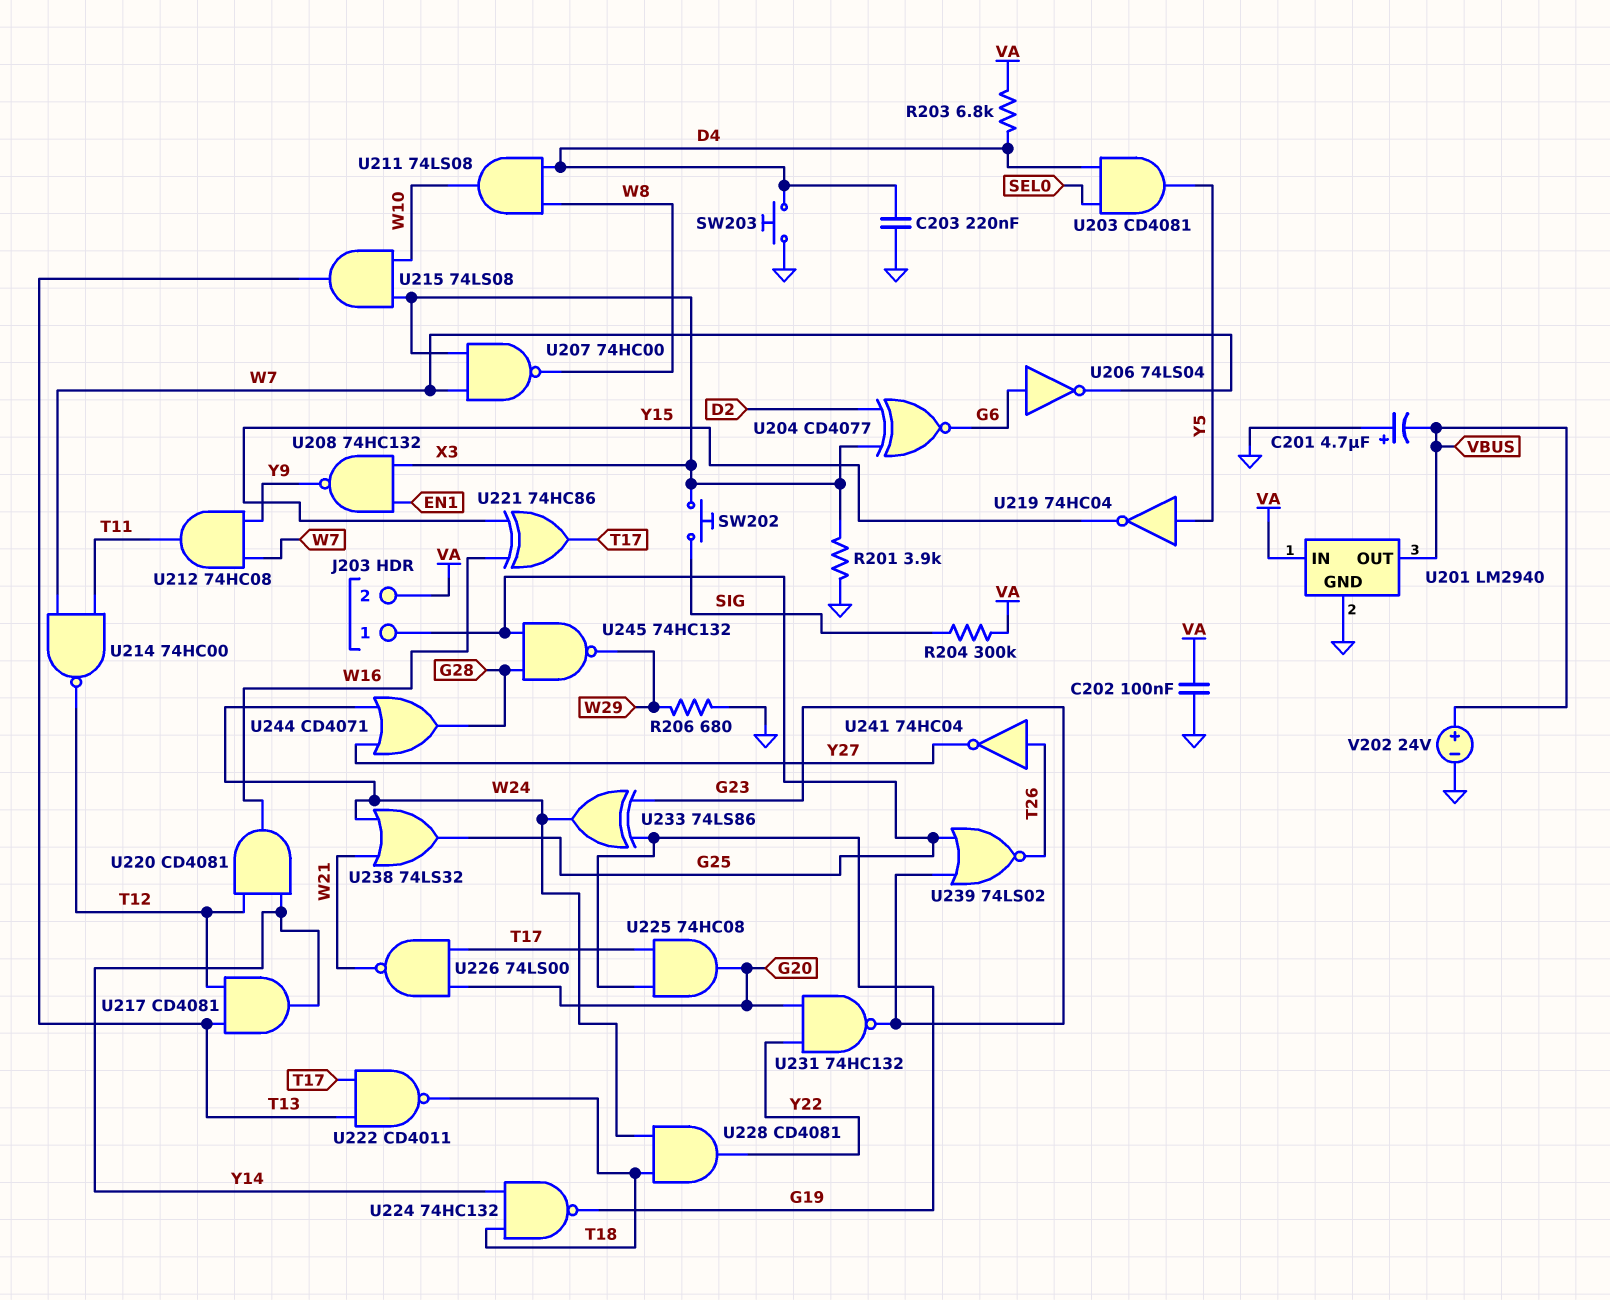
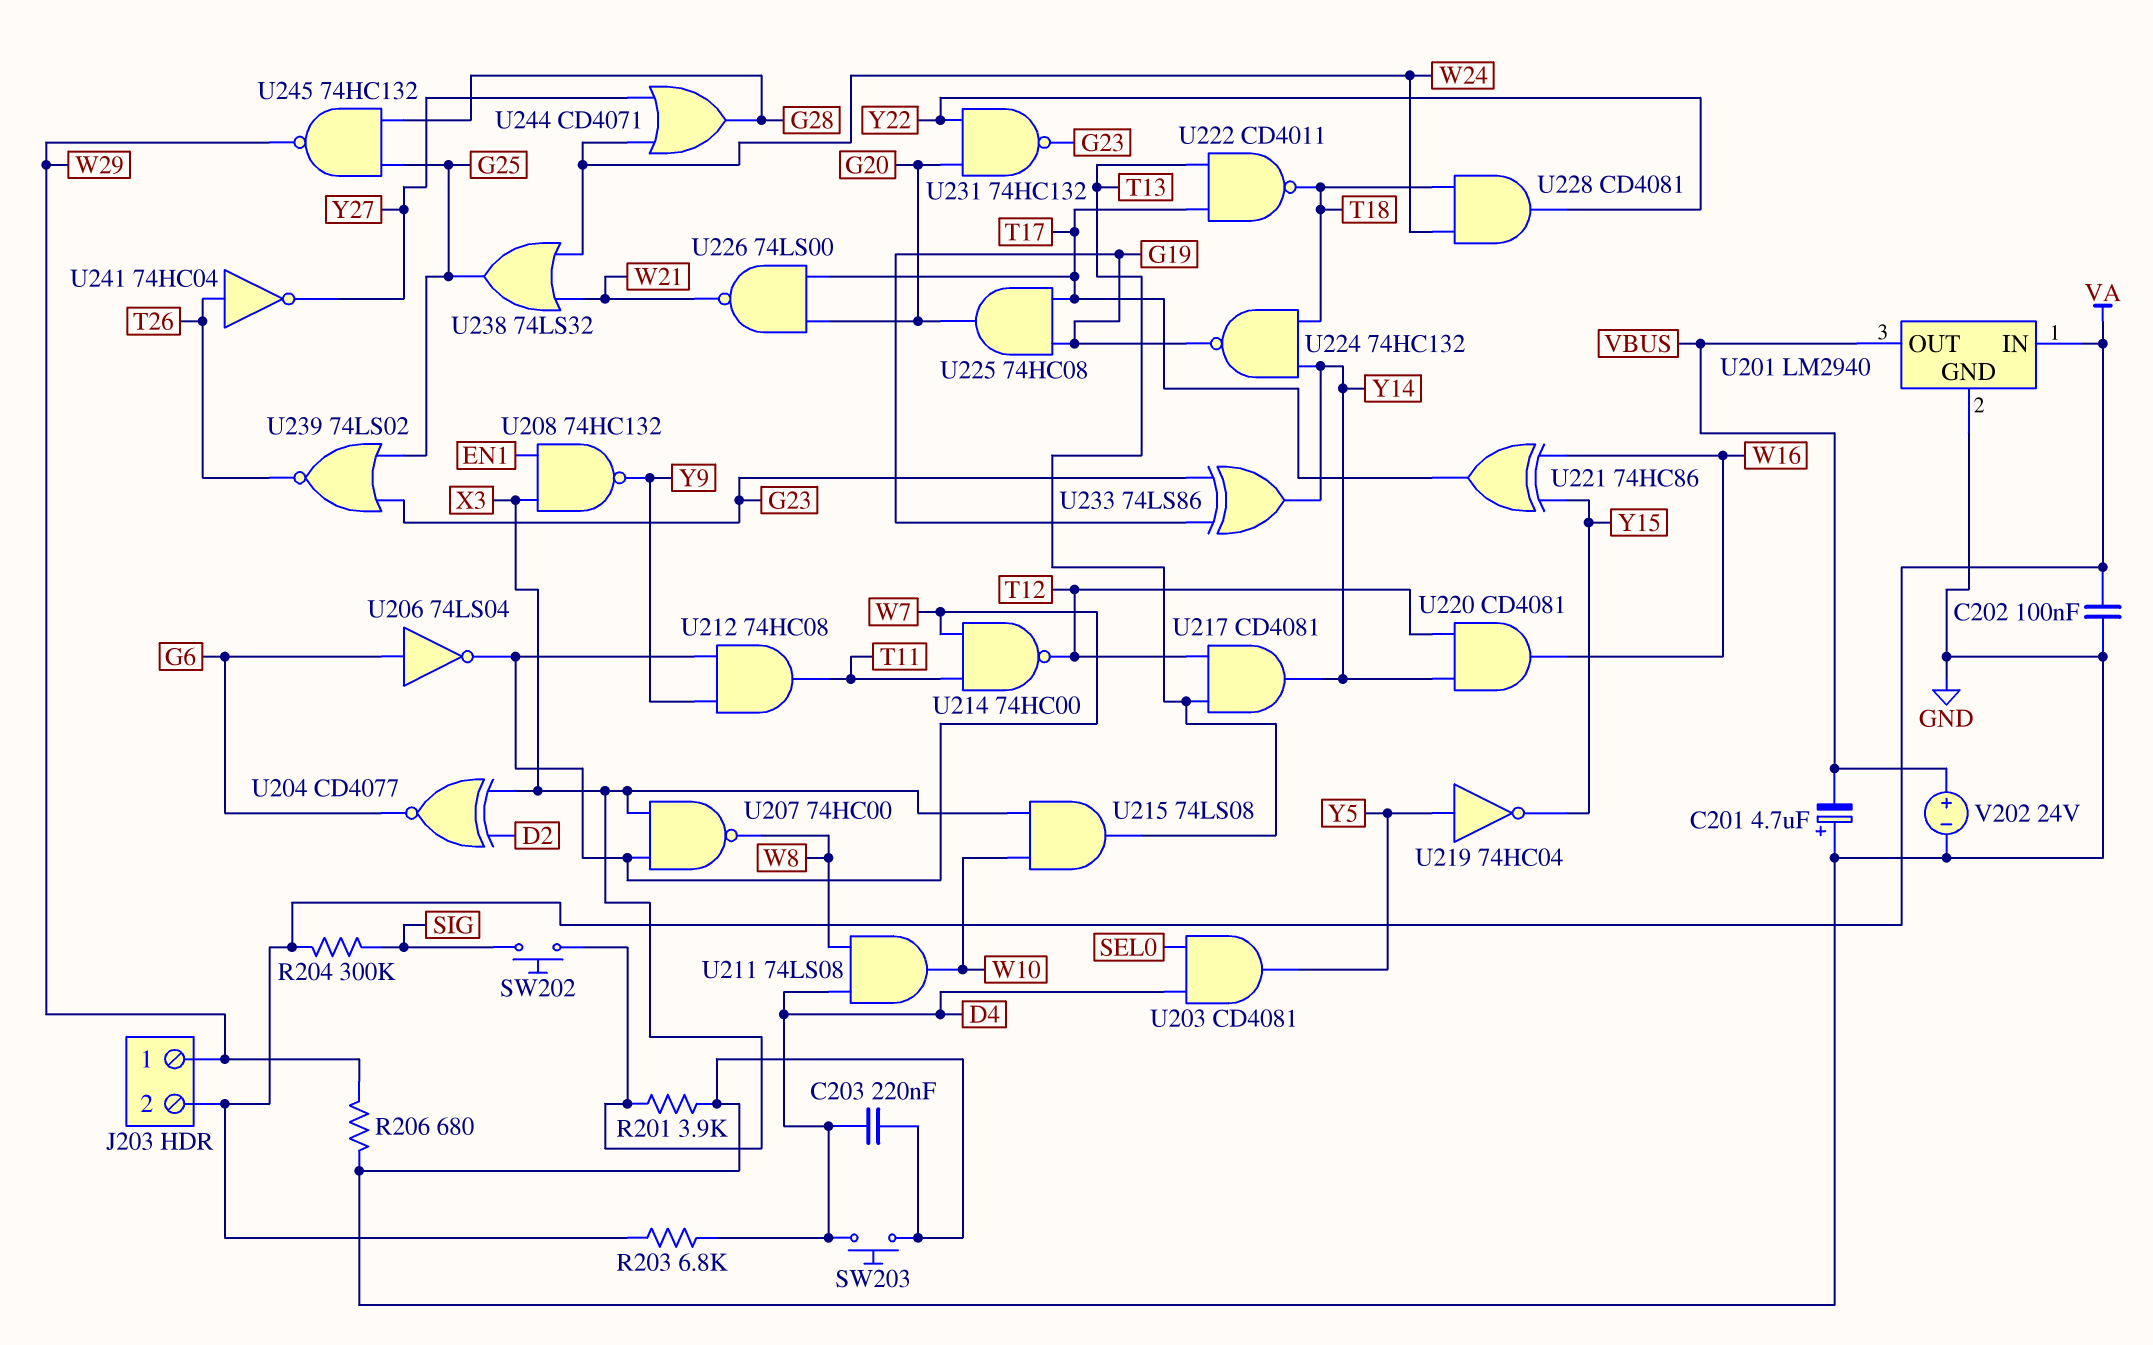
J203 pin 1: G25 -> W29
U233: XOR 74LS86 (in G19, in G23, out W24) -> XOR 74LS86 (in G19, in G23, out Y14)

